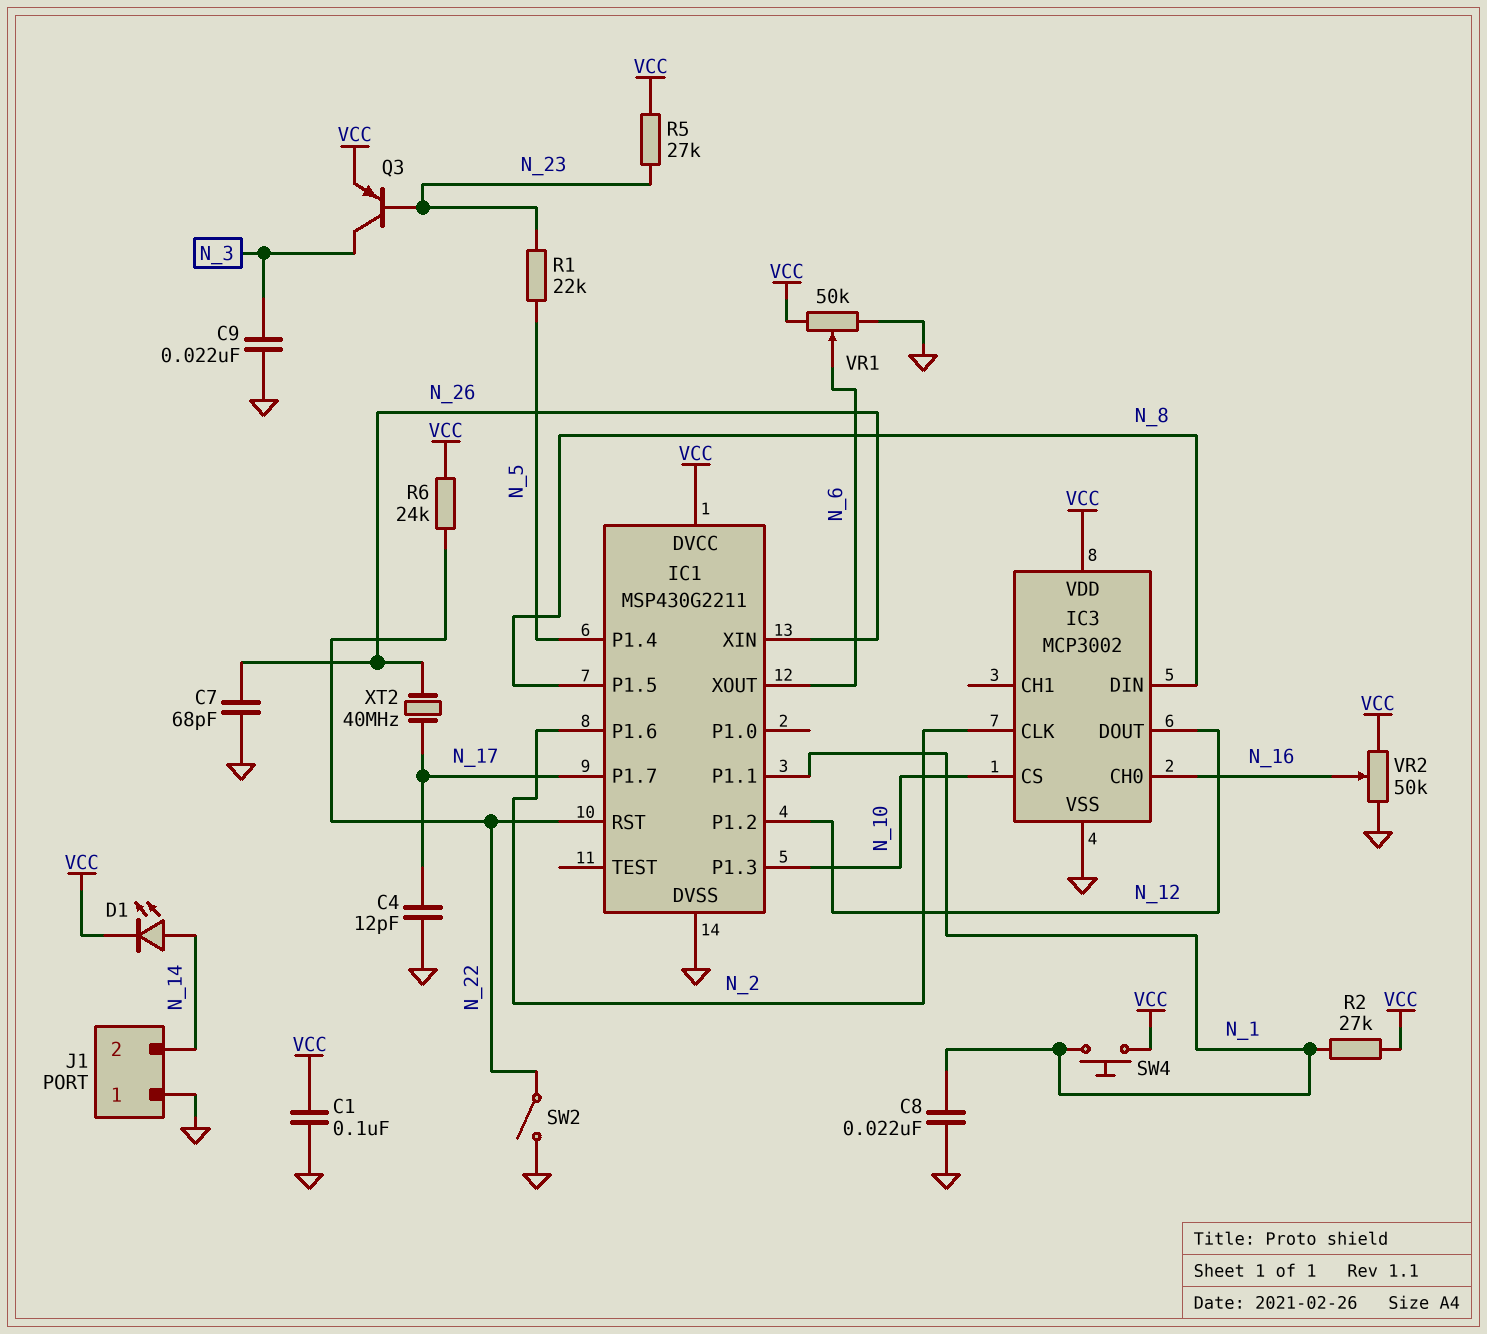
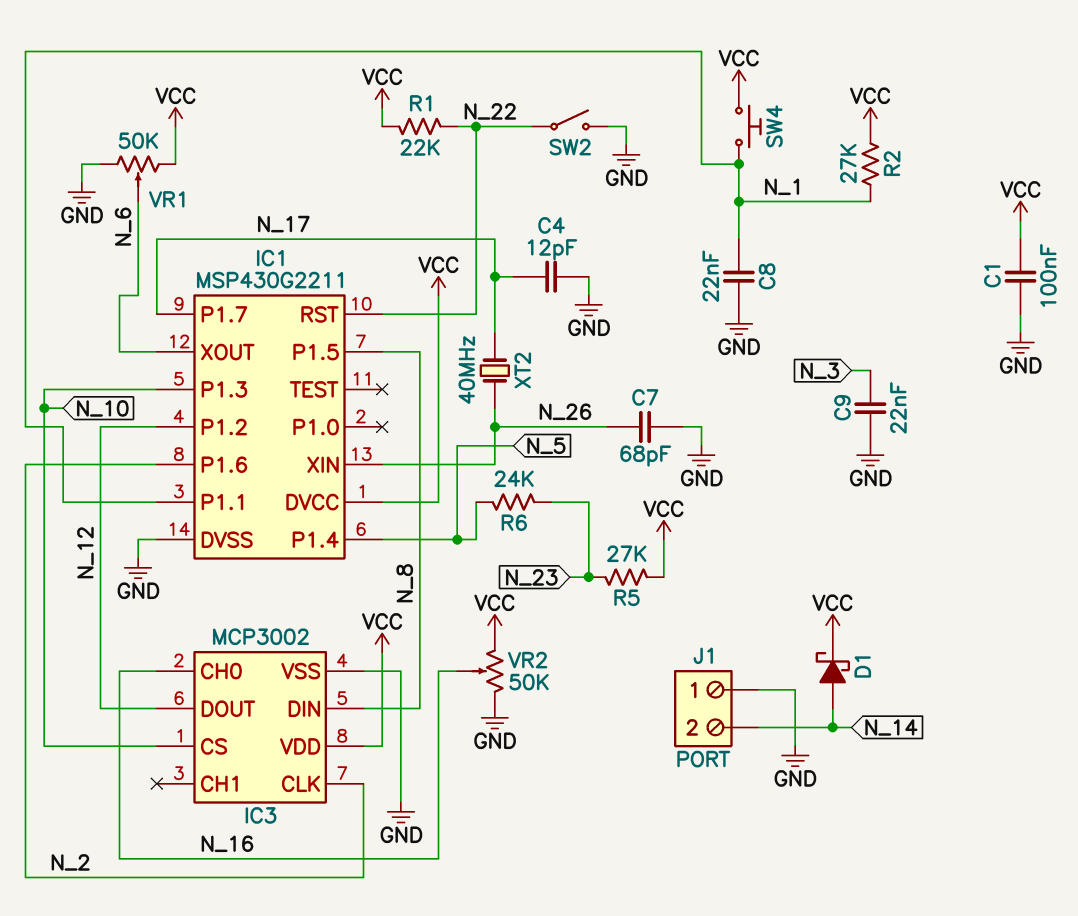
D1: LED (A N_14, K VCC) -> schottky (A N_14, K VCC)
Q3: PNP (B N_23, C N_3, E VCC) -> none
R1: 22k (N_5, N_23) -> 22k (N_22, VCC)
R6: 24k (N_22, VCC) -> 24k (N_5, N_23)

